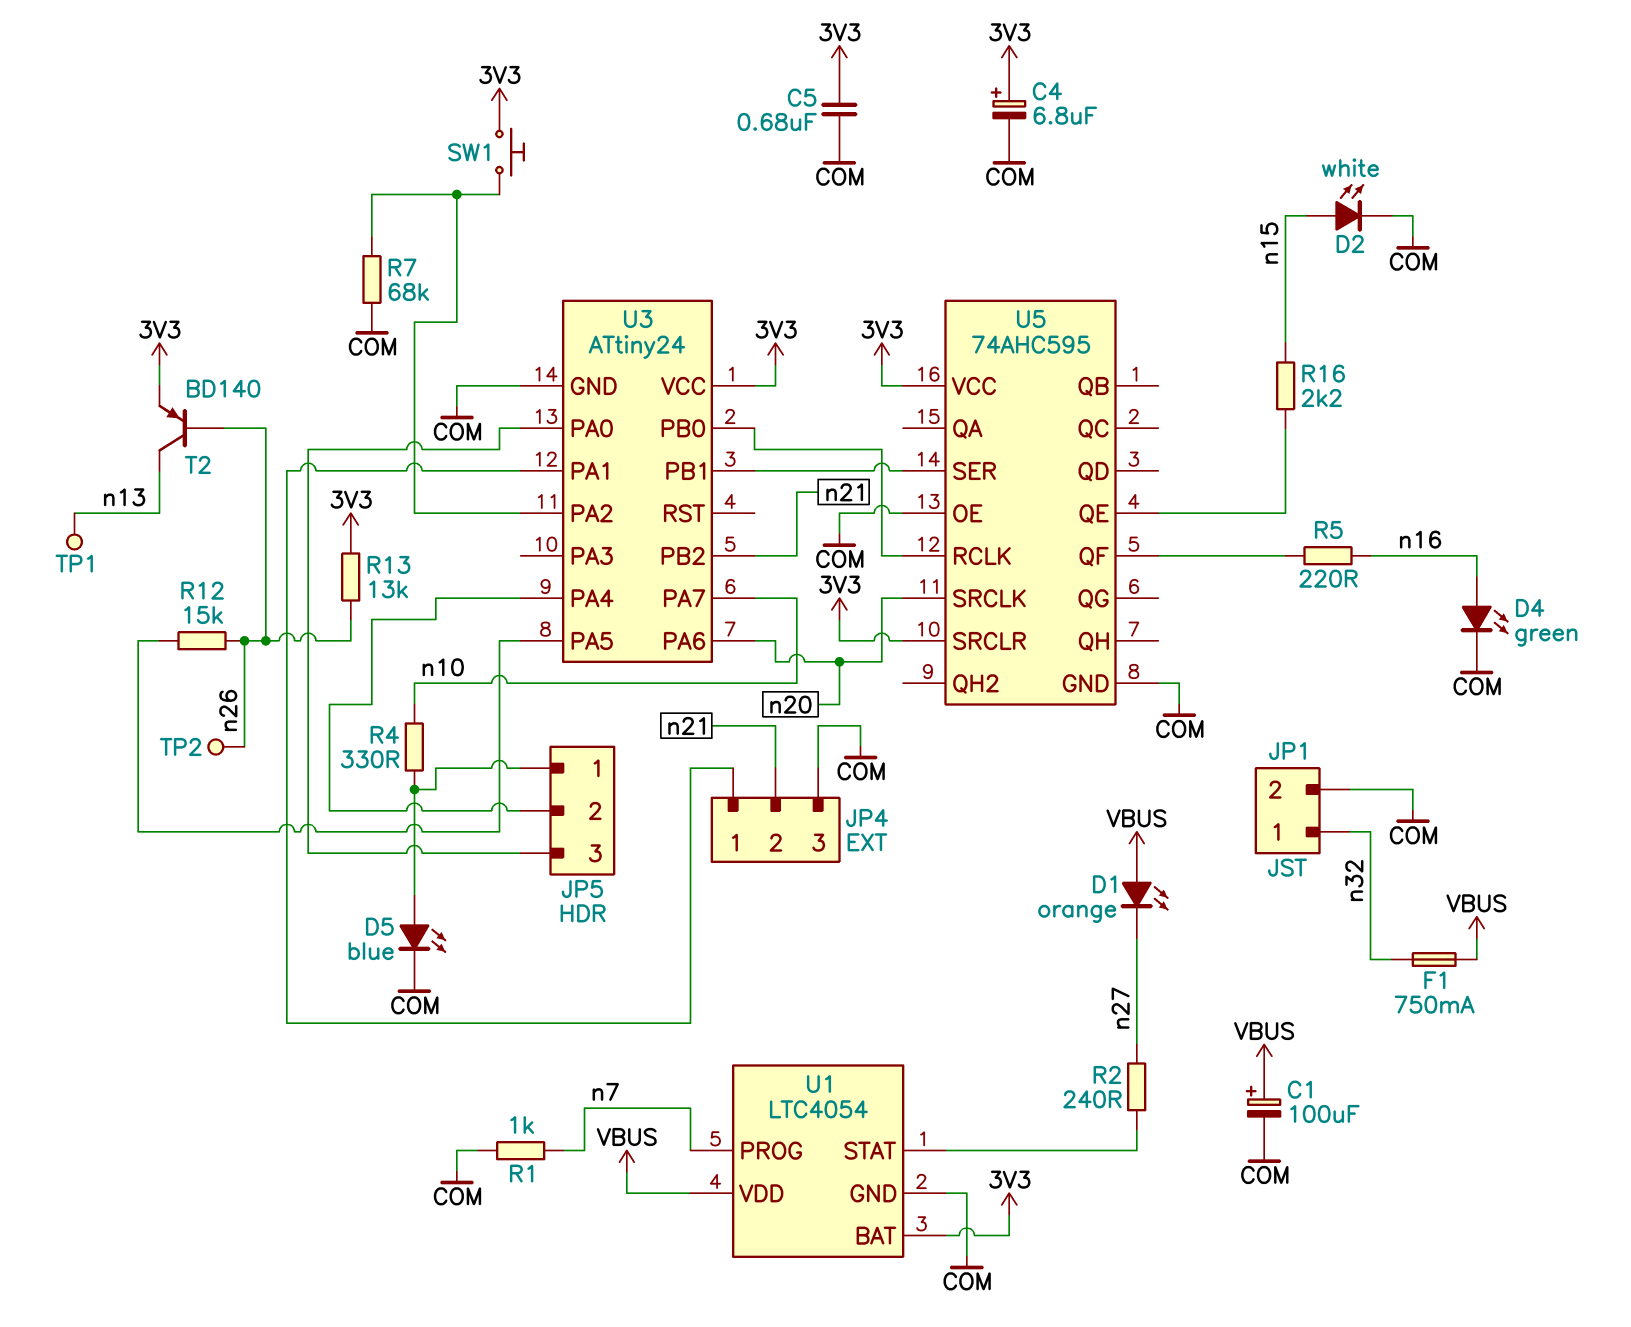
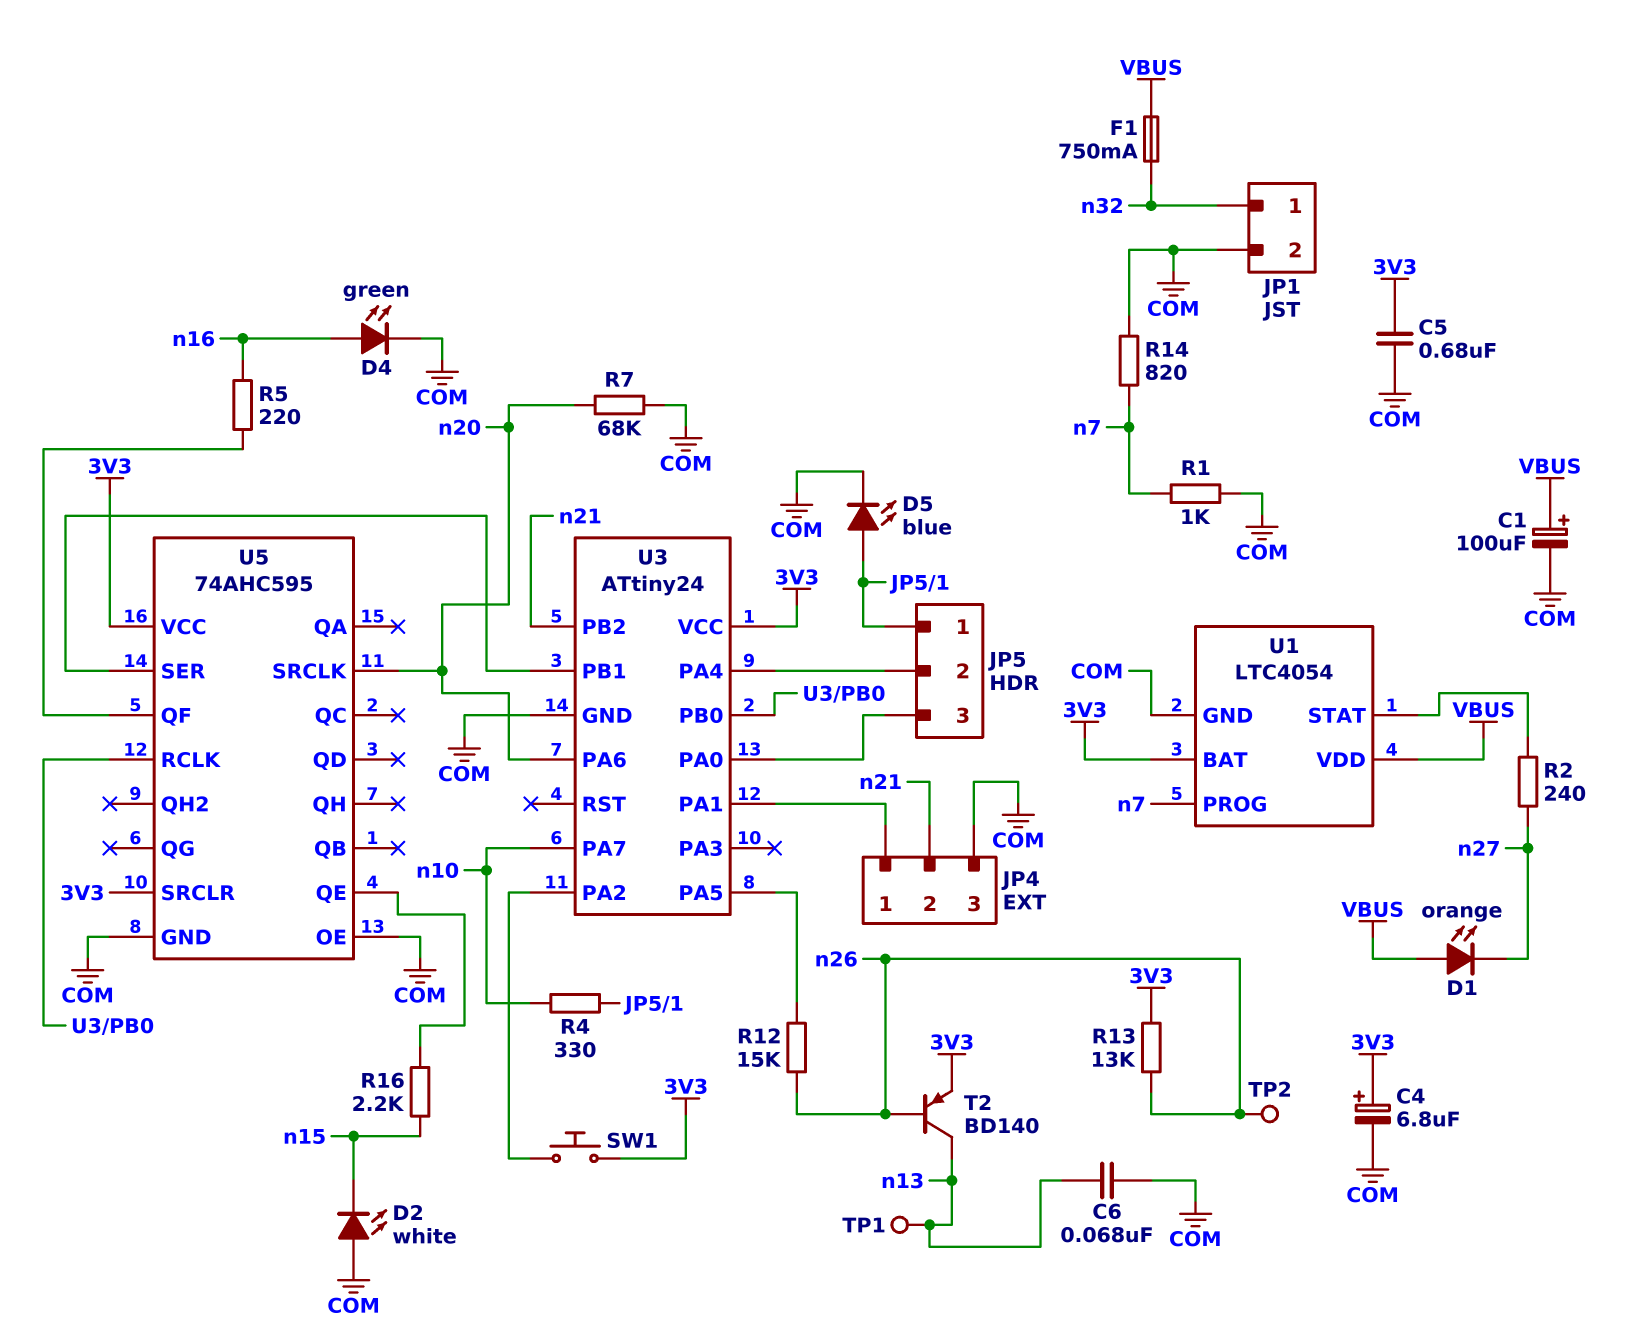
C6: none -> 68nF (COM, n13)
D2: LED white (A n15, K COM) -> LED white (A COM, K n15)
R7: 68k (COM, U3/PA2) -> 68k (COM, n20)
R14: none -> 820 (COM, n7)

